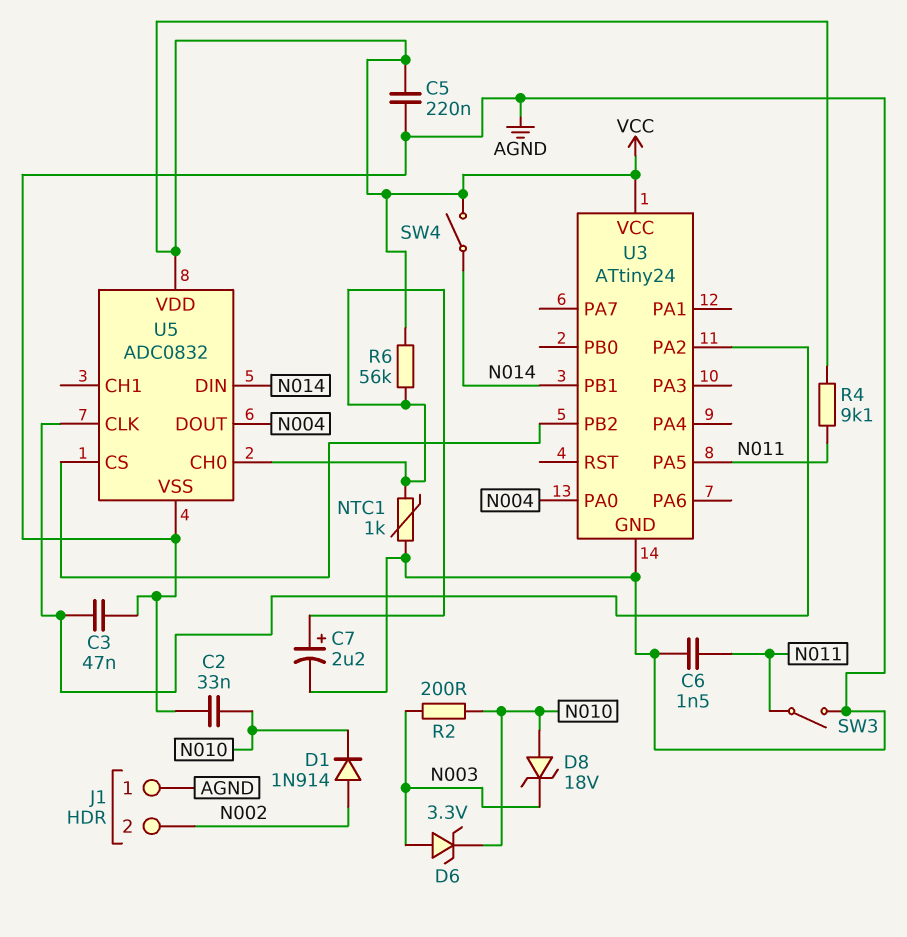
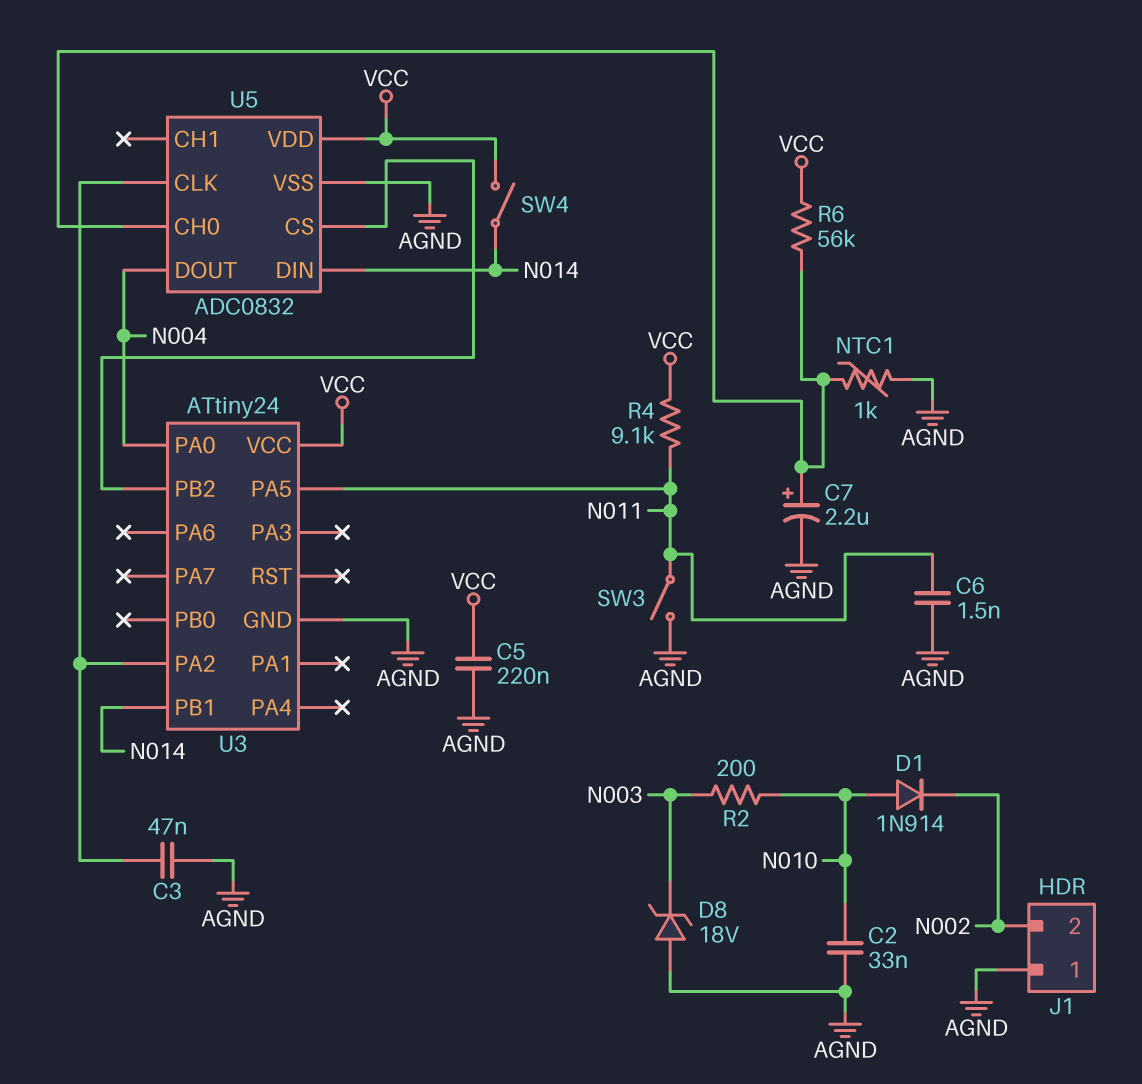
D1: diode 1N914 (A N002, K N010) -> diode 1N914 (A N010, K N002)
D6: zener 3.3V (A N003, K N010) -> none
D8: zener 18V (A N010, K N003) -> zener 18V (A AGND, K N003)

